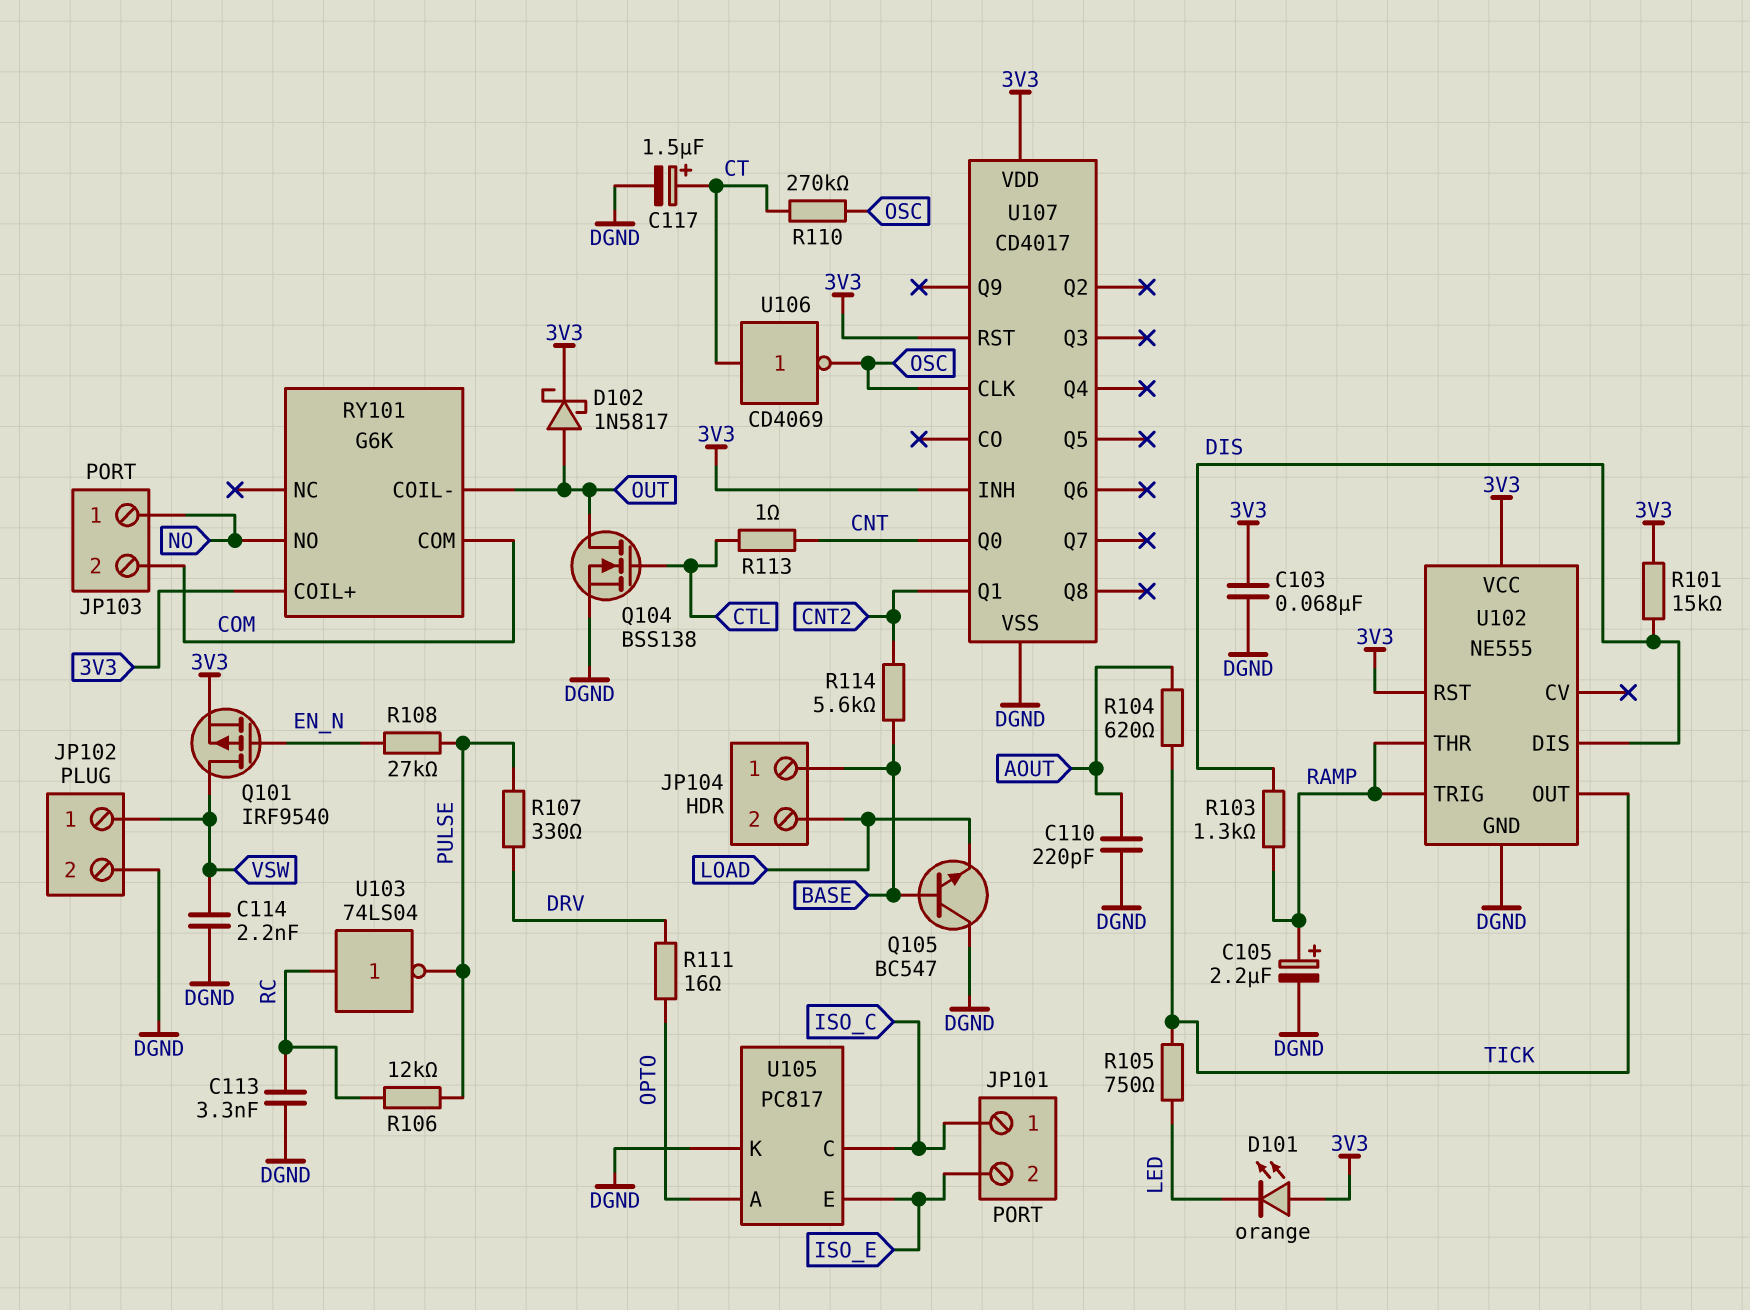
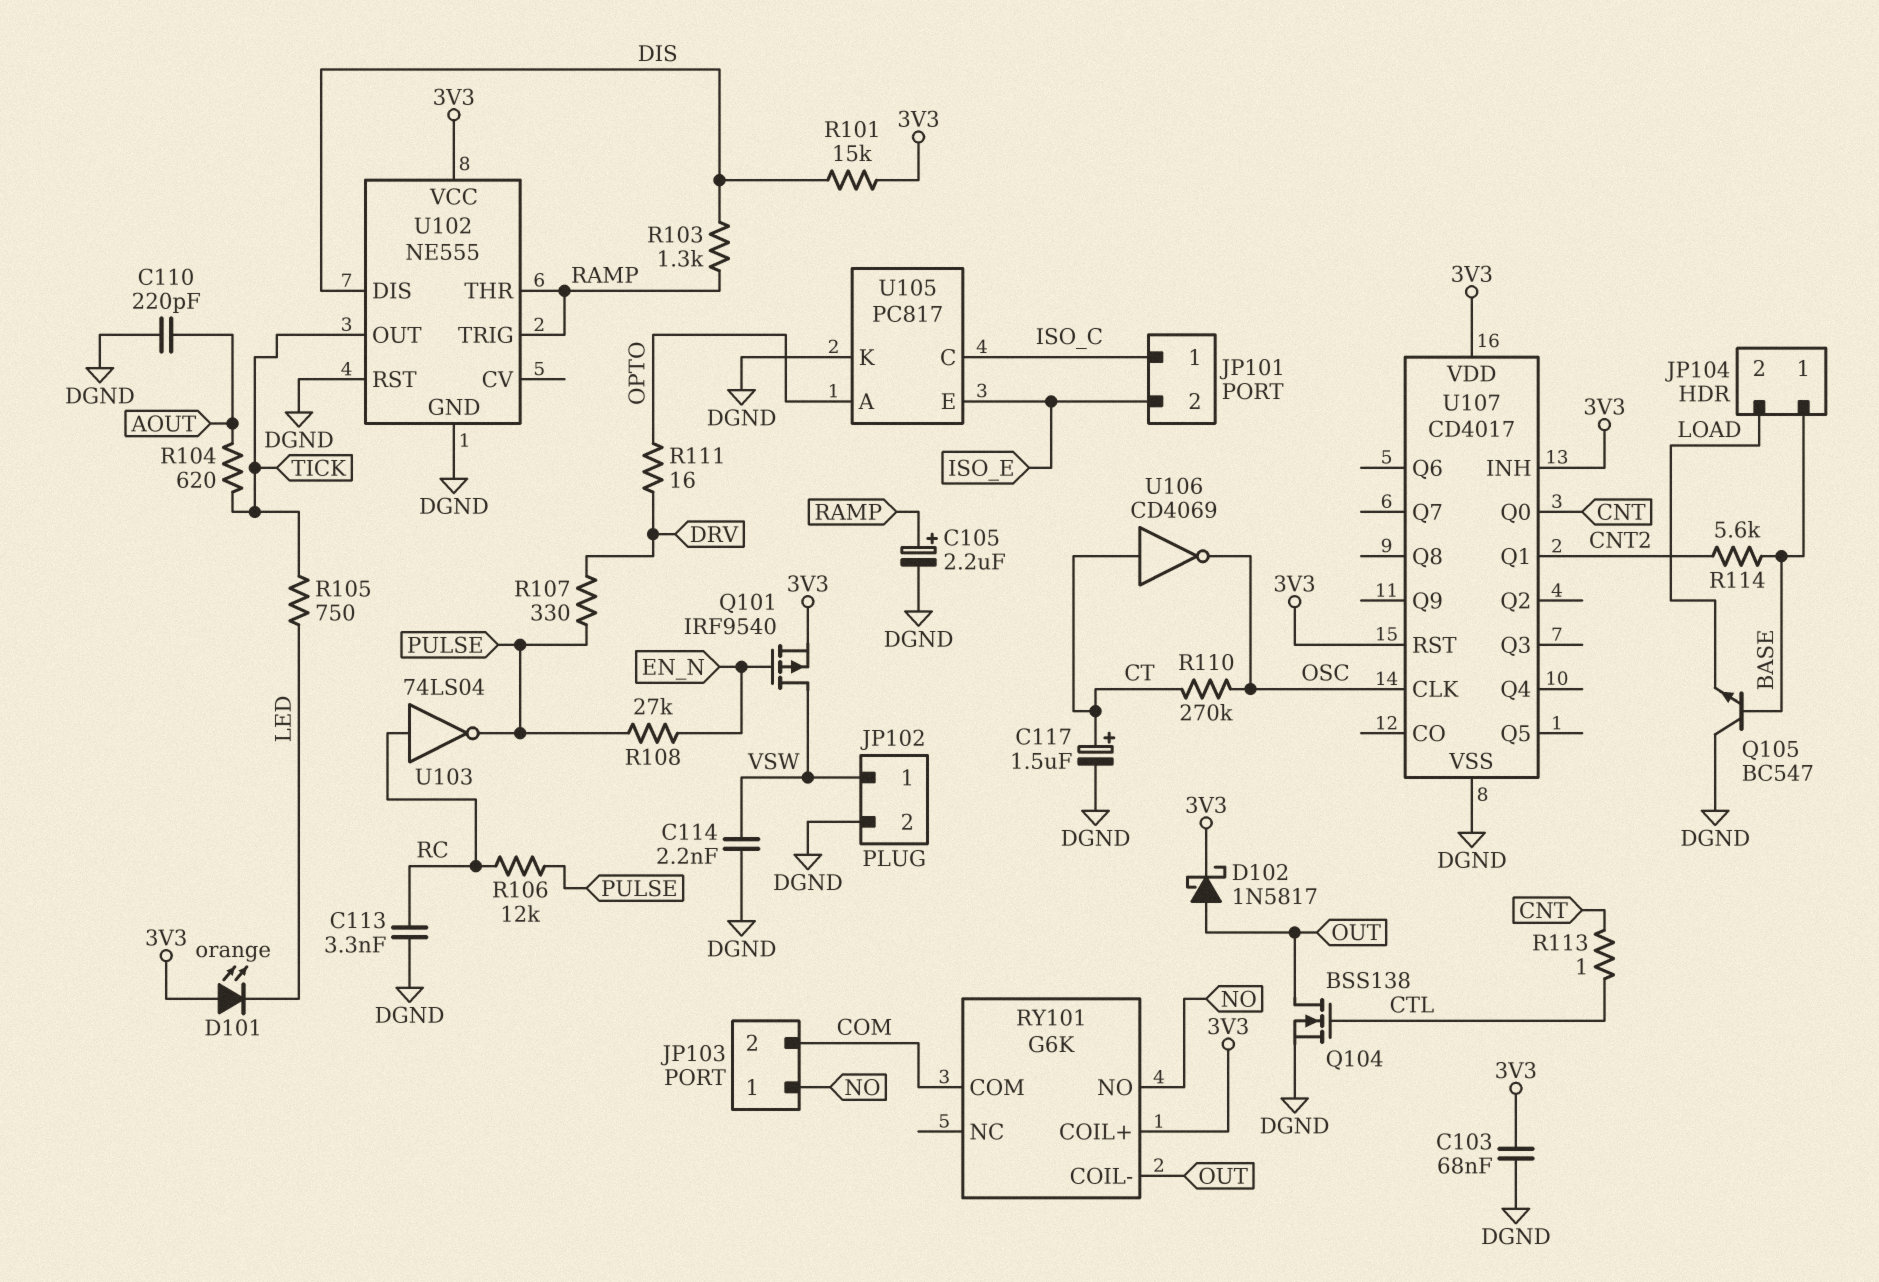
U102 pin RST: 3V3 -> DGND

